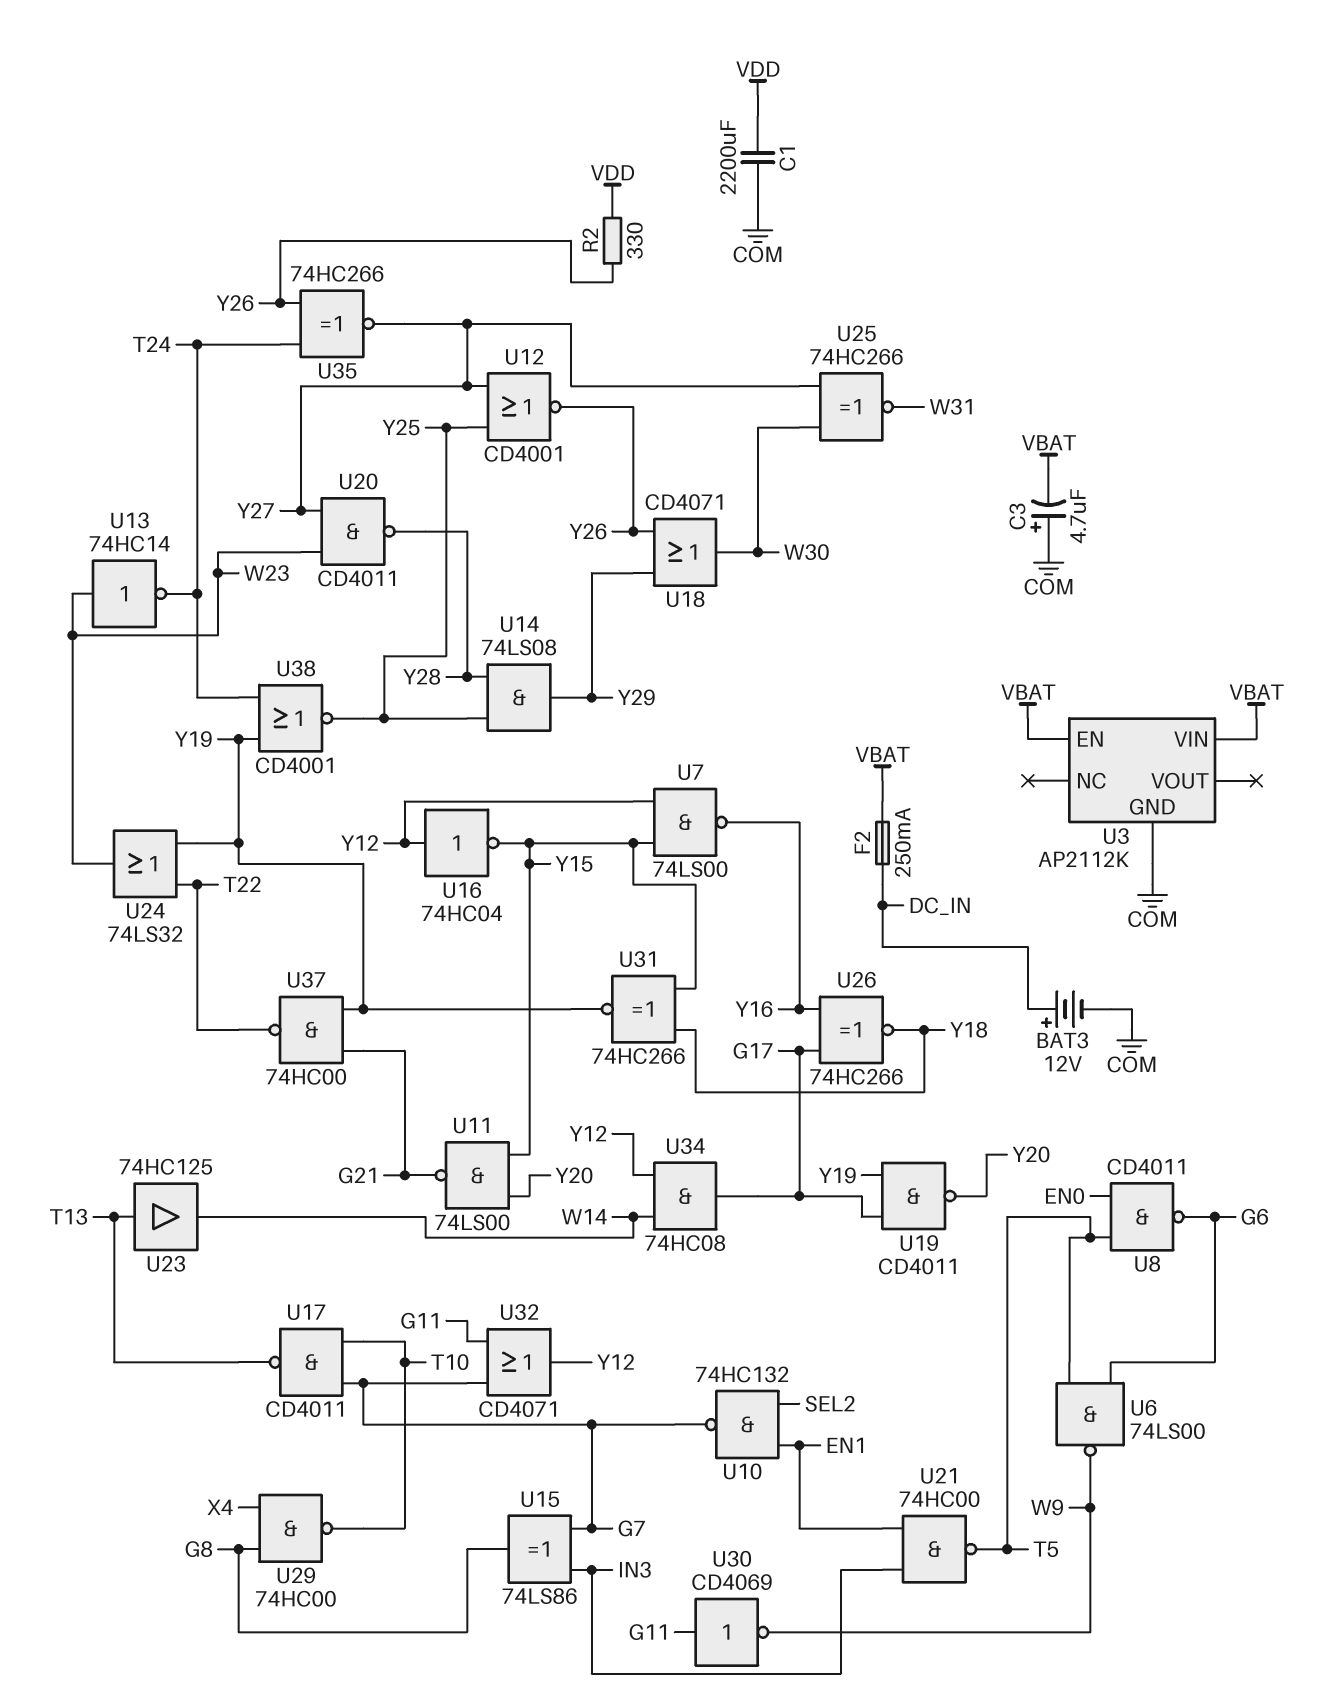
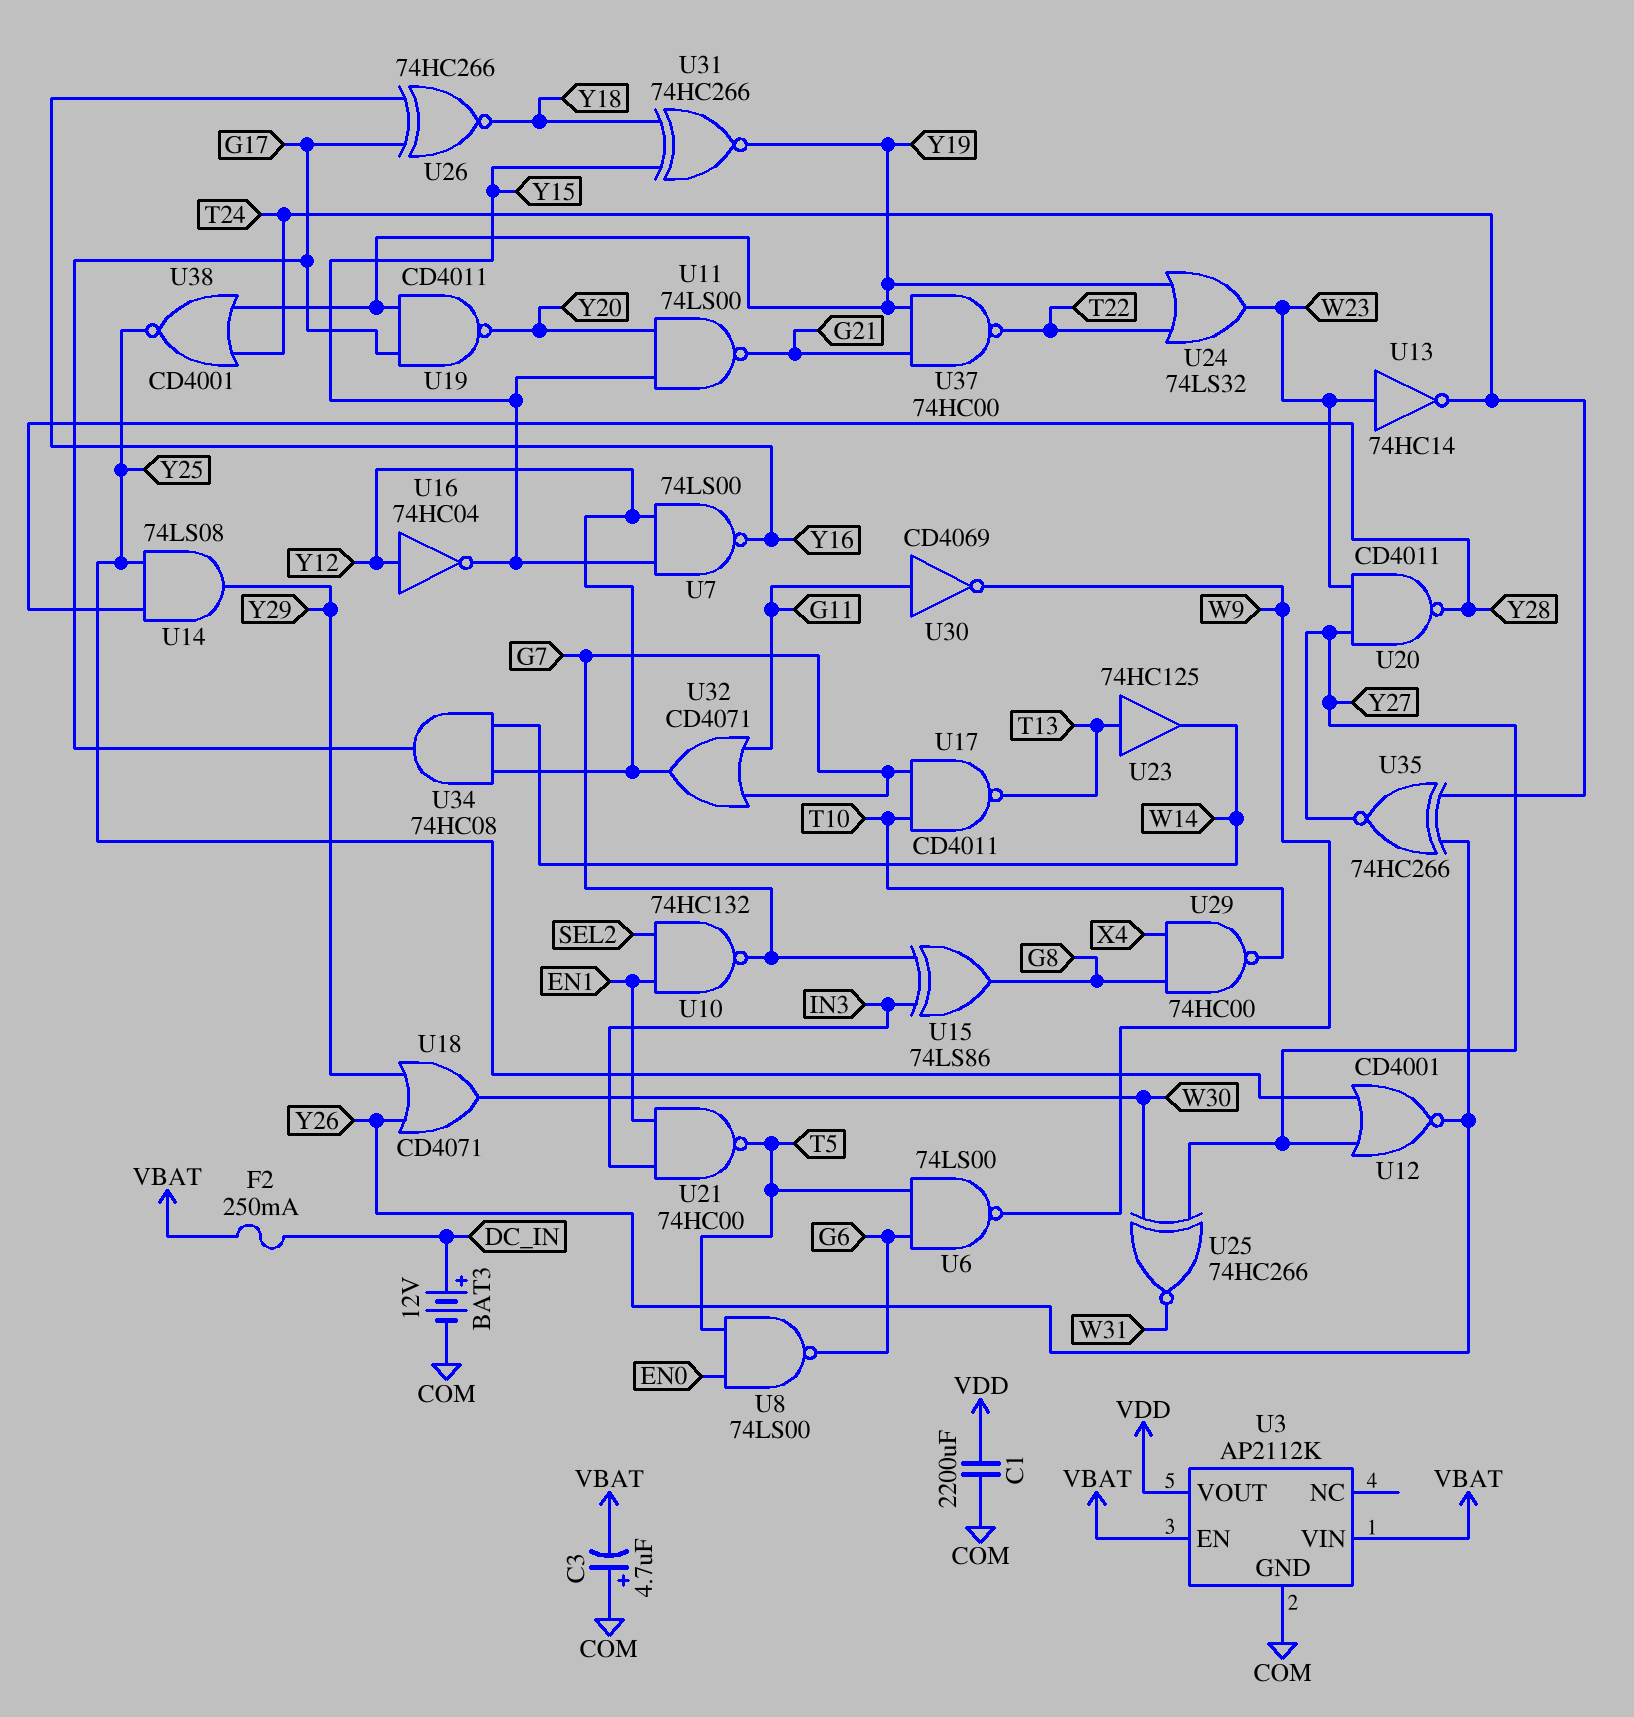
R2: 330 (VDD, Y26) -> none
U3 pin VOUT: none -> VDD
U8: NAND CD4011 (in EN0, in T5, out G6) -> NAND 74LS00 (in EN0, in T5, out G6)

